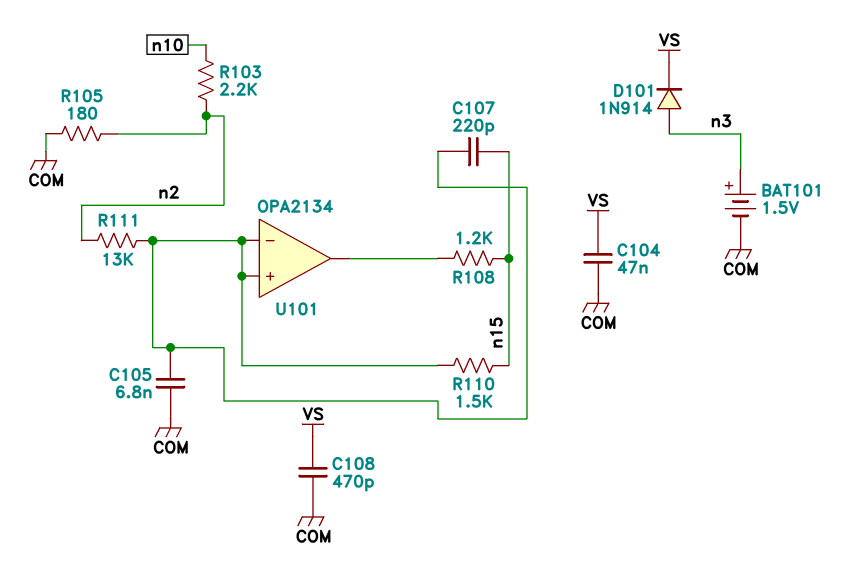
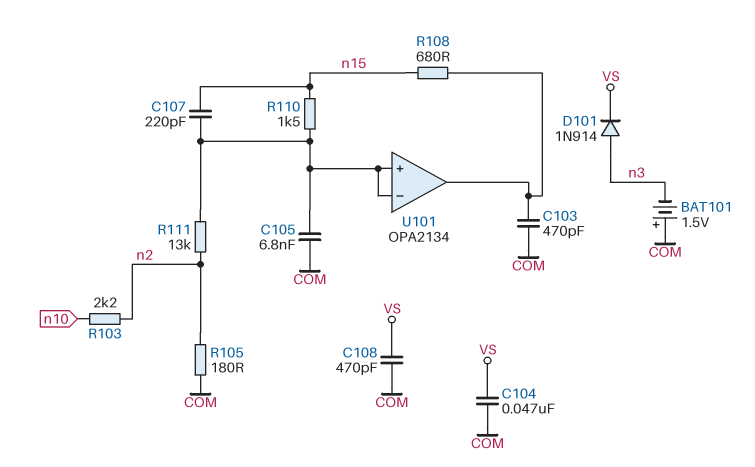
BAT101: 1.5V (plus n3, minus COM) -> 1.5V (plus COM, minus n3)
C103: none -> 470pF (COM, U101/out)
R108: 1.2k (U101/out, n15) -> 680 (U101/out, n15)

